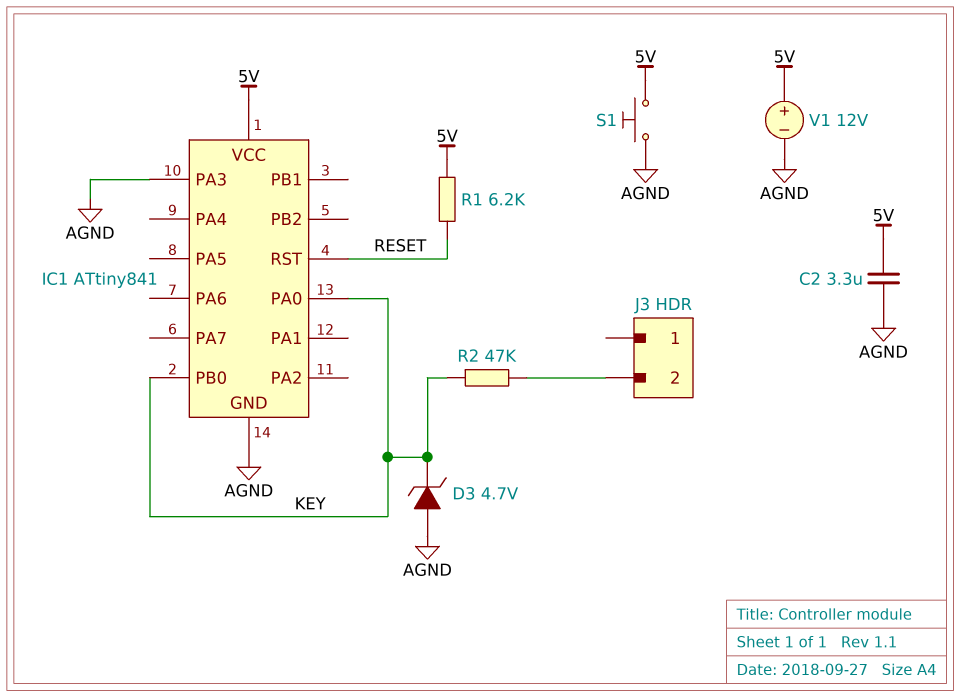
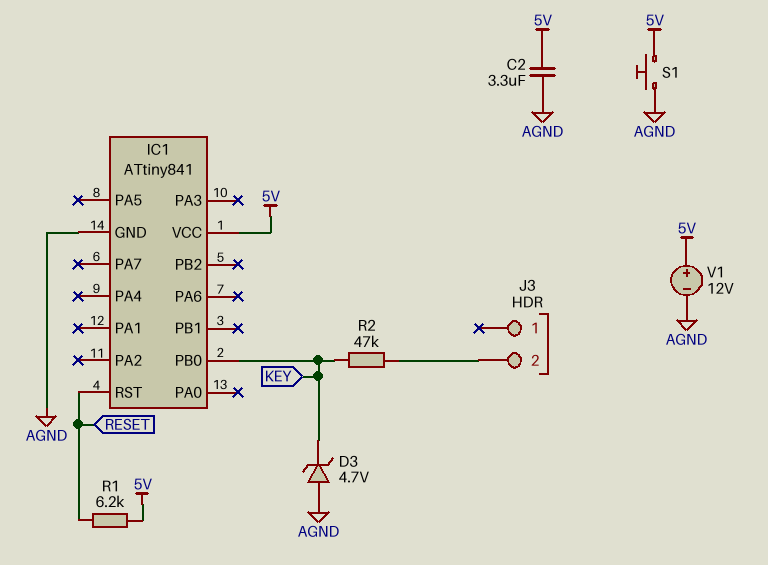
IC1 pin PA0: KEY -> none
IC1 pin PA3: AGND -> none

